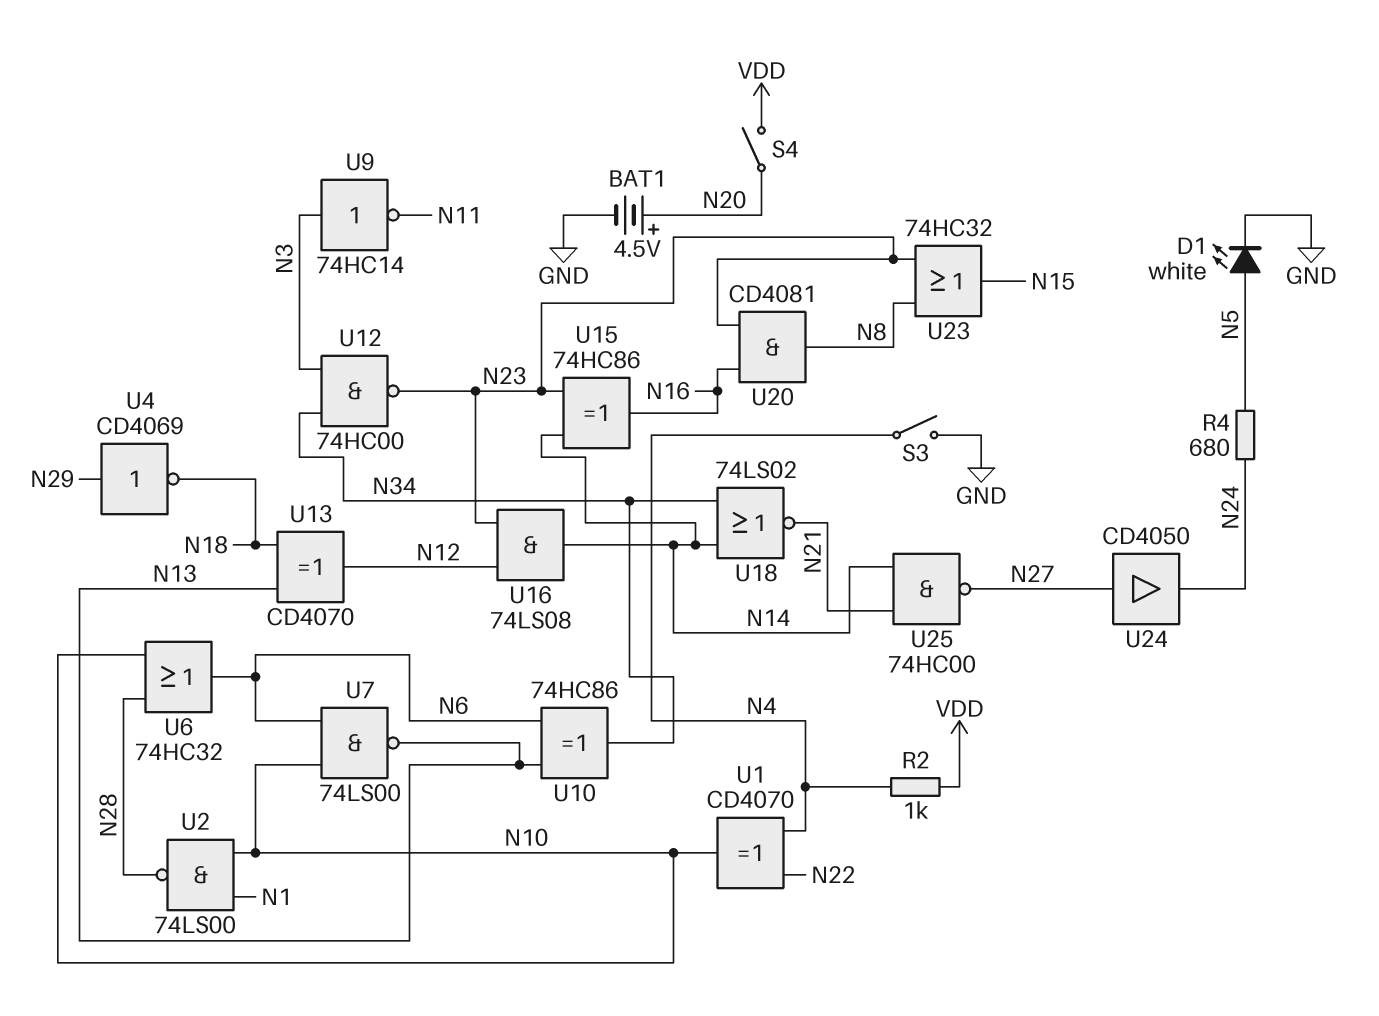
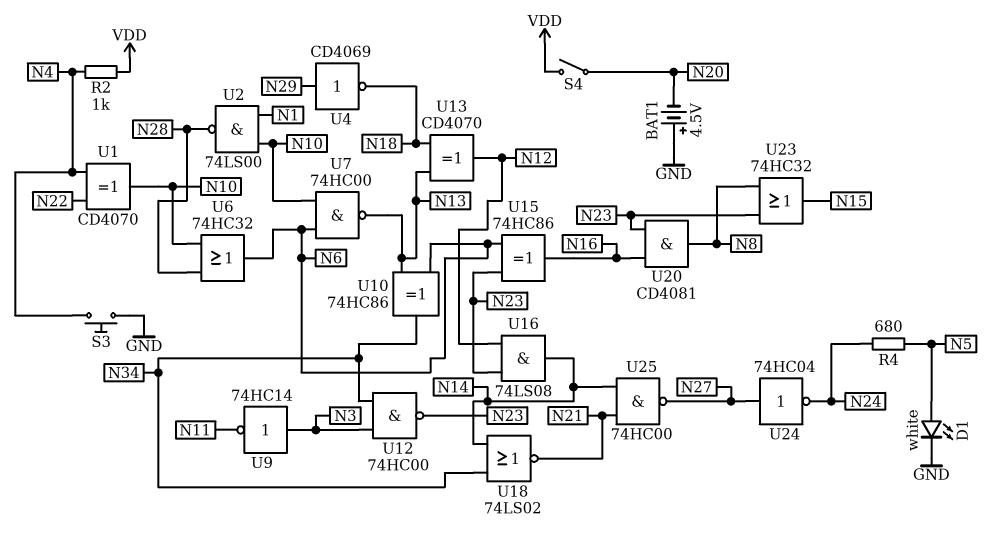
BAT1: 4.5V (plus N20, minus GND) -> 4.5V (plus GND, minus N20)
S3: switch (GND, N4) -> button (GND, N4)
U7: NAND 74LS00 (in N6, in N10, out N13) -> NAND 74HC00 (in N6, in N10, out N13)
U15: XOR 74HC86 (in N14, in N23, out N16) -> XOR 74HC86 (in N6, in N23, out N16)
U24: buffer CD4050 (in N27, out N24) -> NOT 74HC04 (in N27, out N24)

